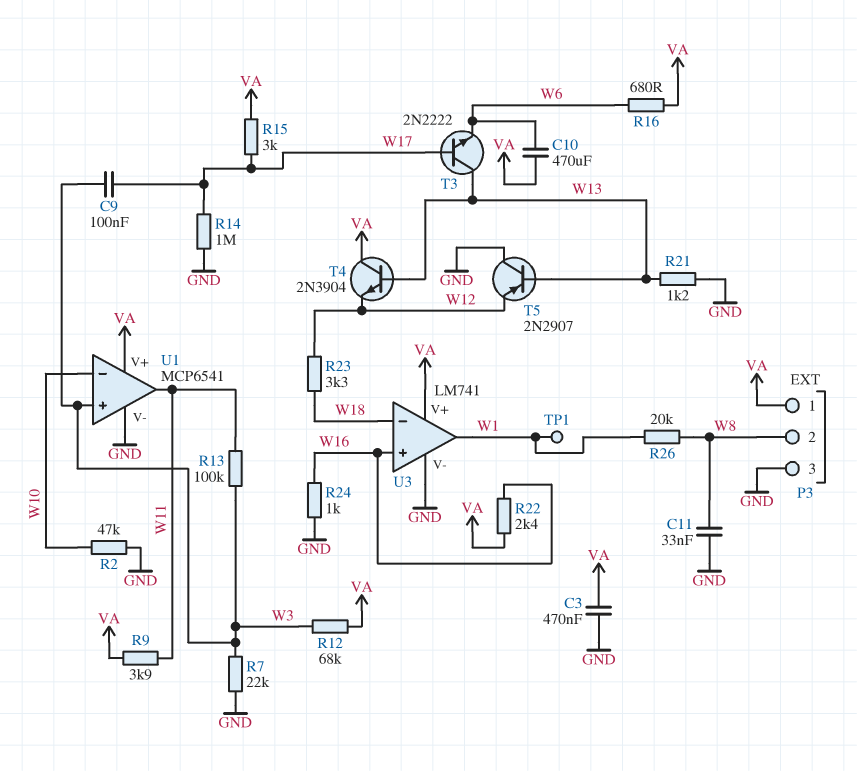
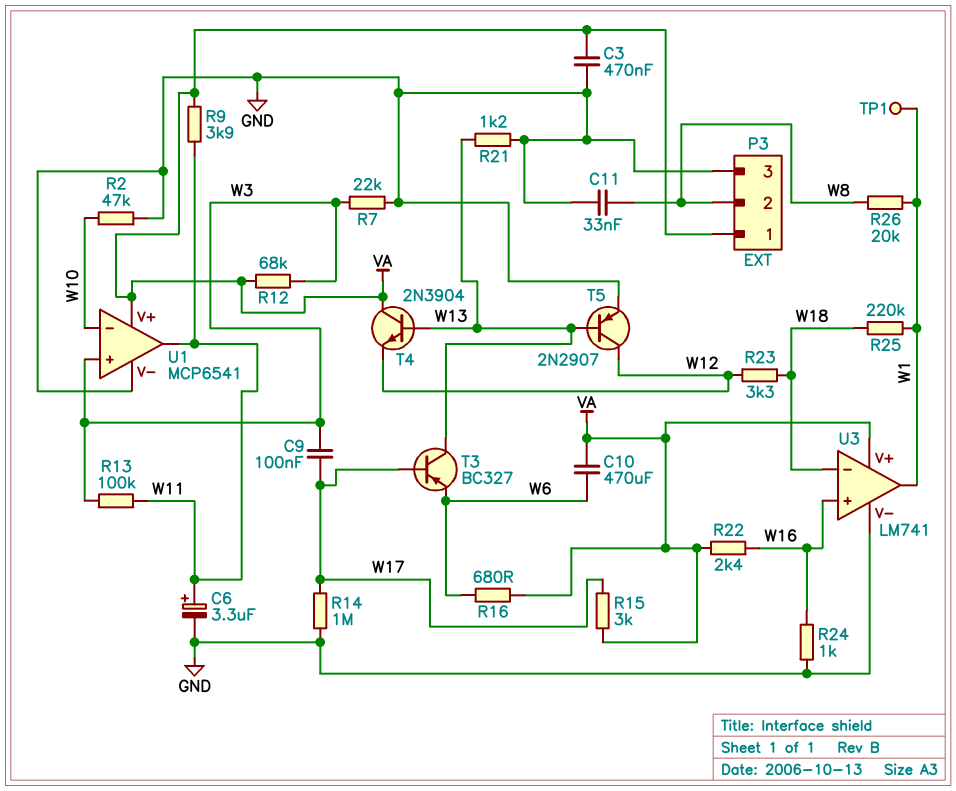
C6: none -> 3.3uF (plus W11, minus GND)
R25: none -> 220k (W1, W18)
T3: NPN 2N2222 (B W17, C W13, E W6) -> PNP BC327 (B W17, C W13, E W6)
T5: PNP 2N2907 (B W13, C GND, E W12) -> PNP 2N2907 (B W13, C W12, E GND)

